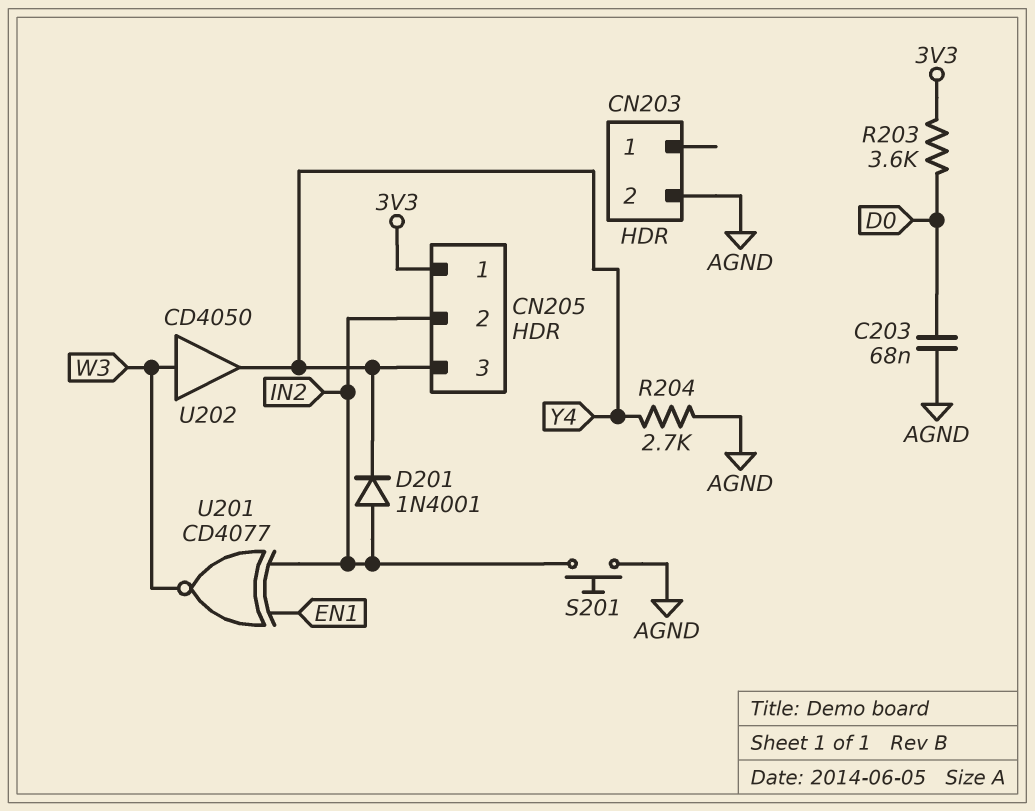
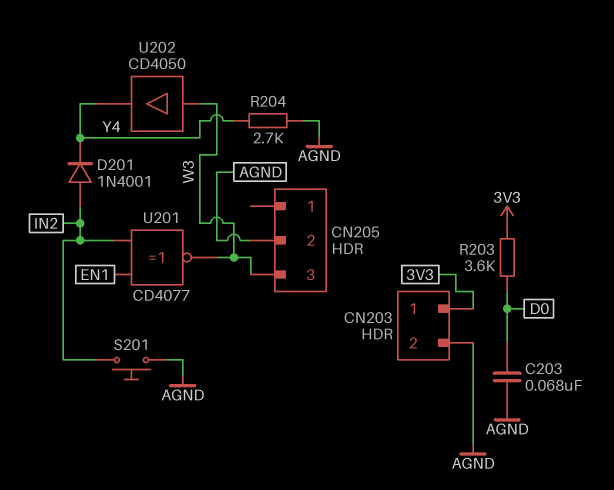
CN203 pin 1: none -> 3V3
CN205 pin 1: 3V3 -> none
CN205 pin 2: IN2 -> AGND
CN205 pin 3: Y4 -> W3

